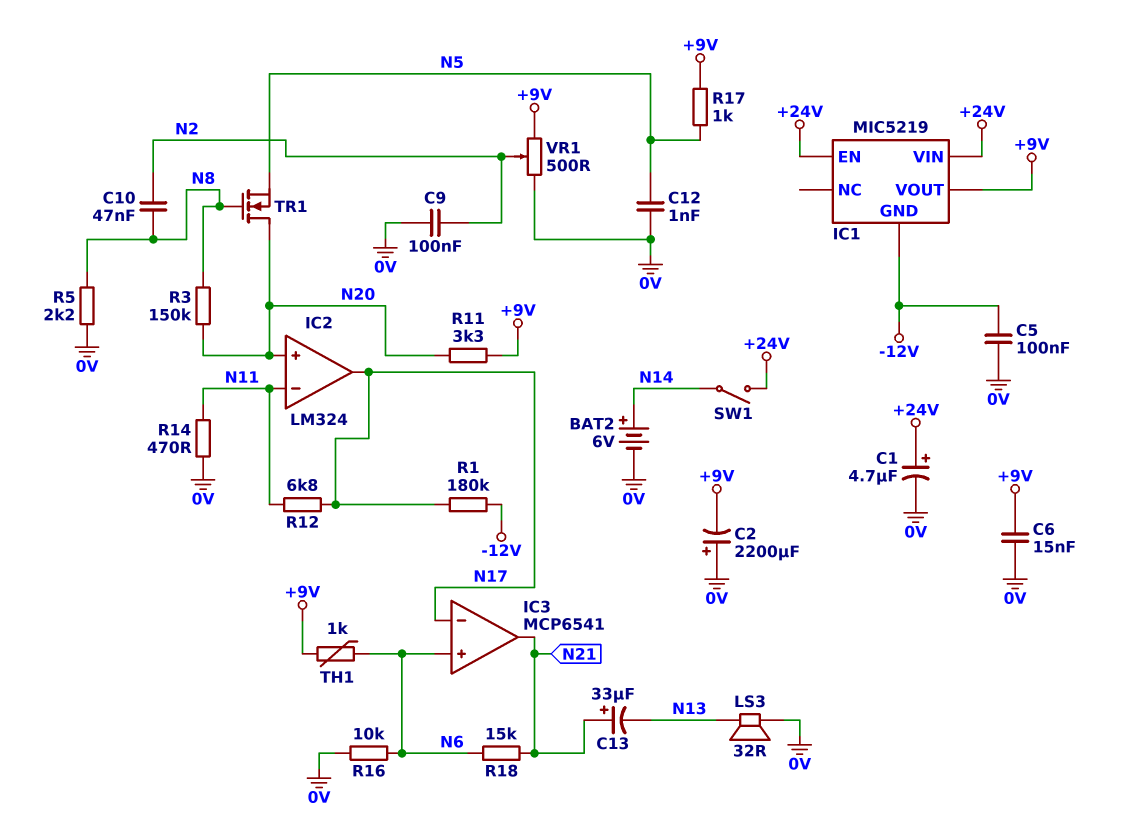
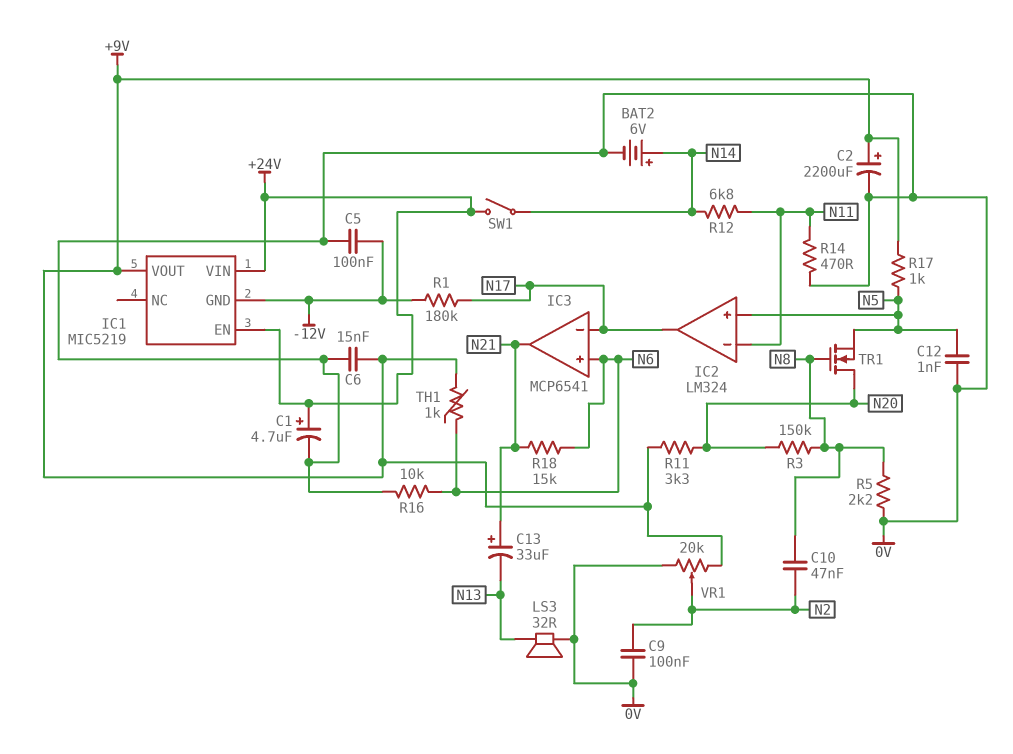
C2: 2200uF (plus 0V, minus +9V) -> 2200uF (plus +9V, minus 0V)
IC2 pin in+: N20 -> N5
R12: 6.8k (N11, N17) -> 6.8k (N11, N14)
VR1: 500 (+9V, 0V, wiper N2) -> 20k (+9V, 0V, wiper N2)

